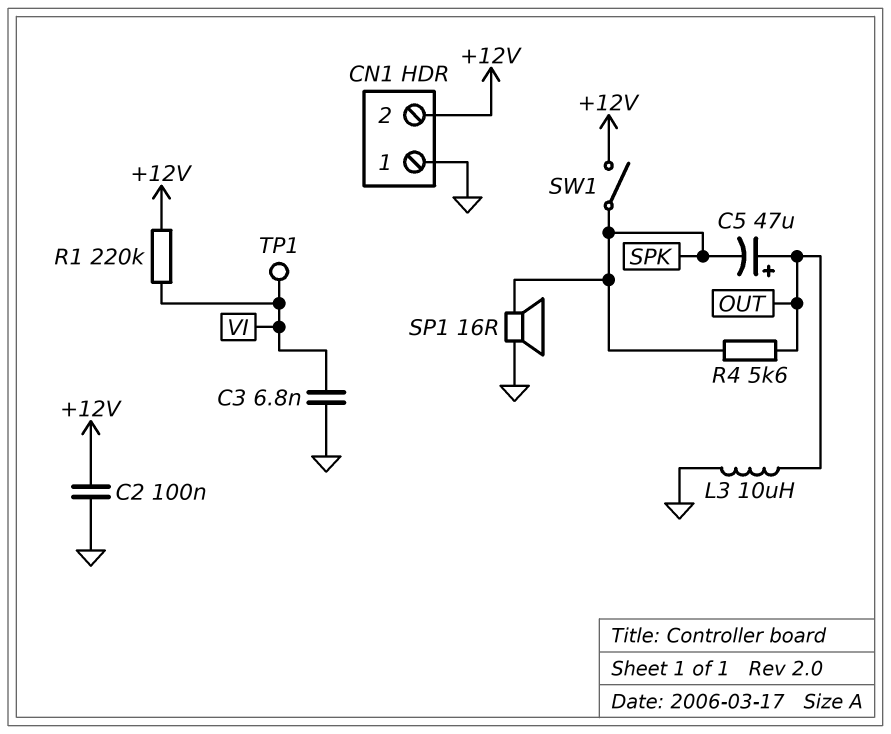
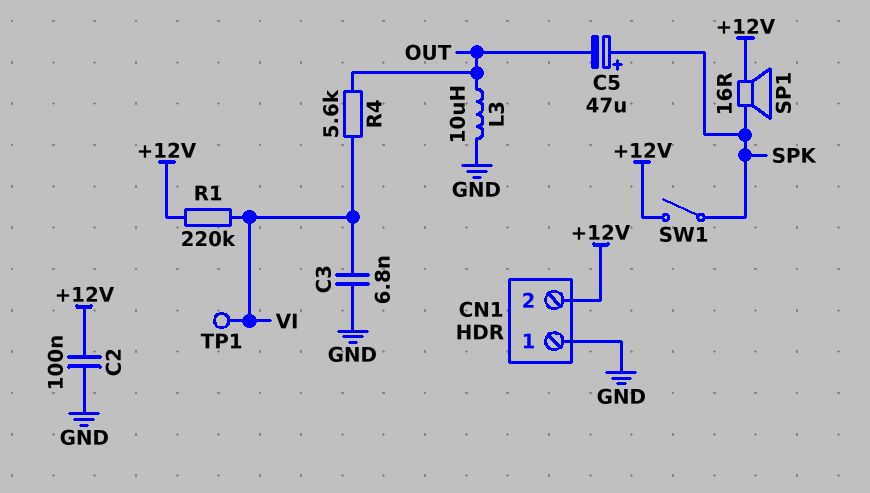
C5: 47uF (plus OUT, minus SPK) -> 47uF (plus SPK, minus OUT)
R4: 5.6k (OUT, SPK) -> 5.6k (OUT, VI)
SP1: speaker 16R (GND, SPK) -> speaker 16R (+12V, SPK)

